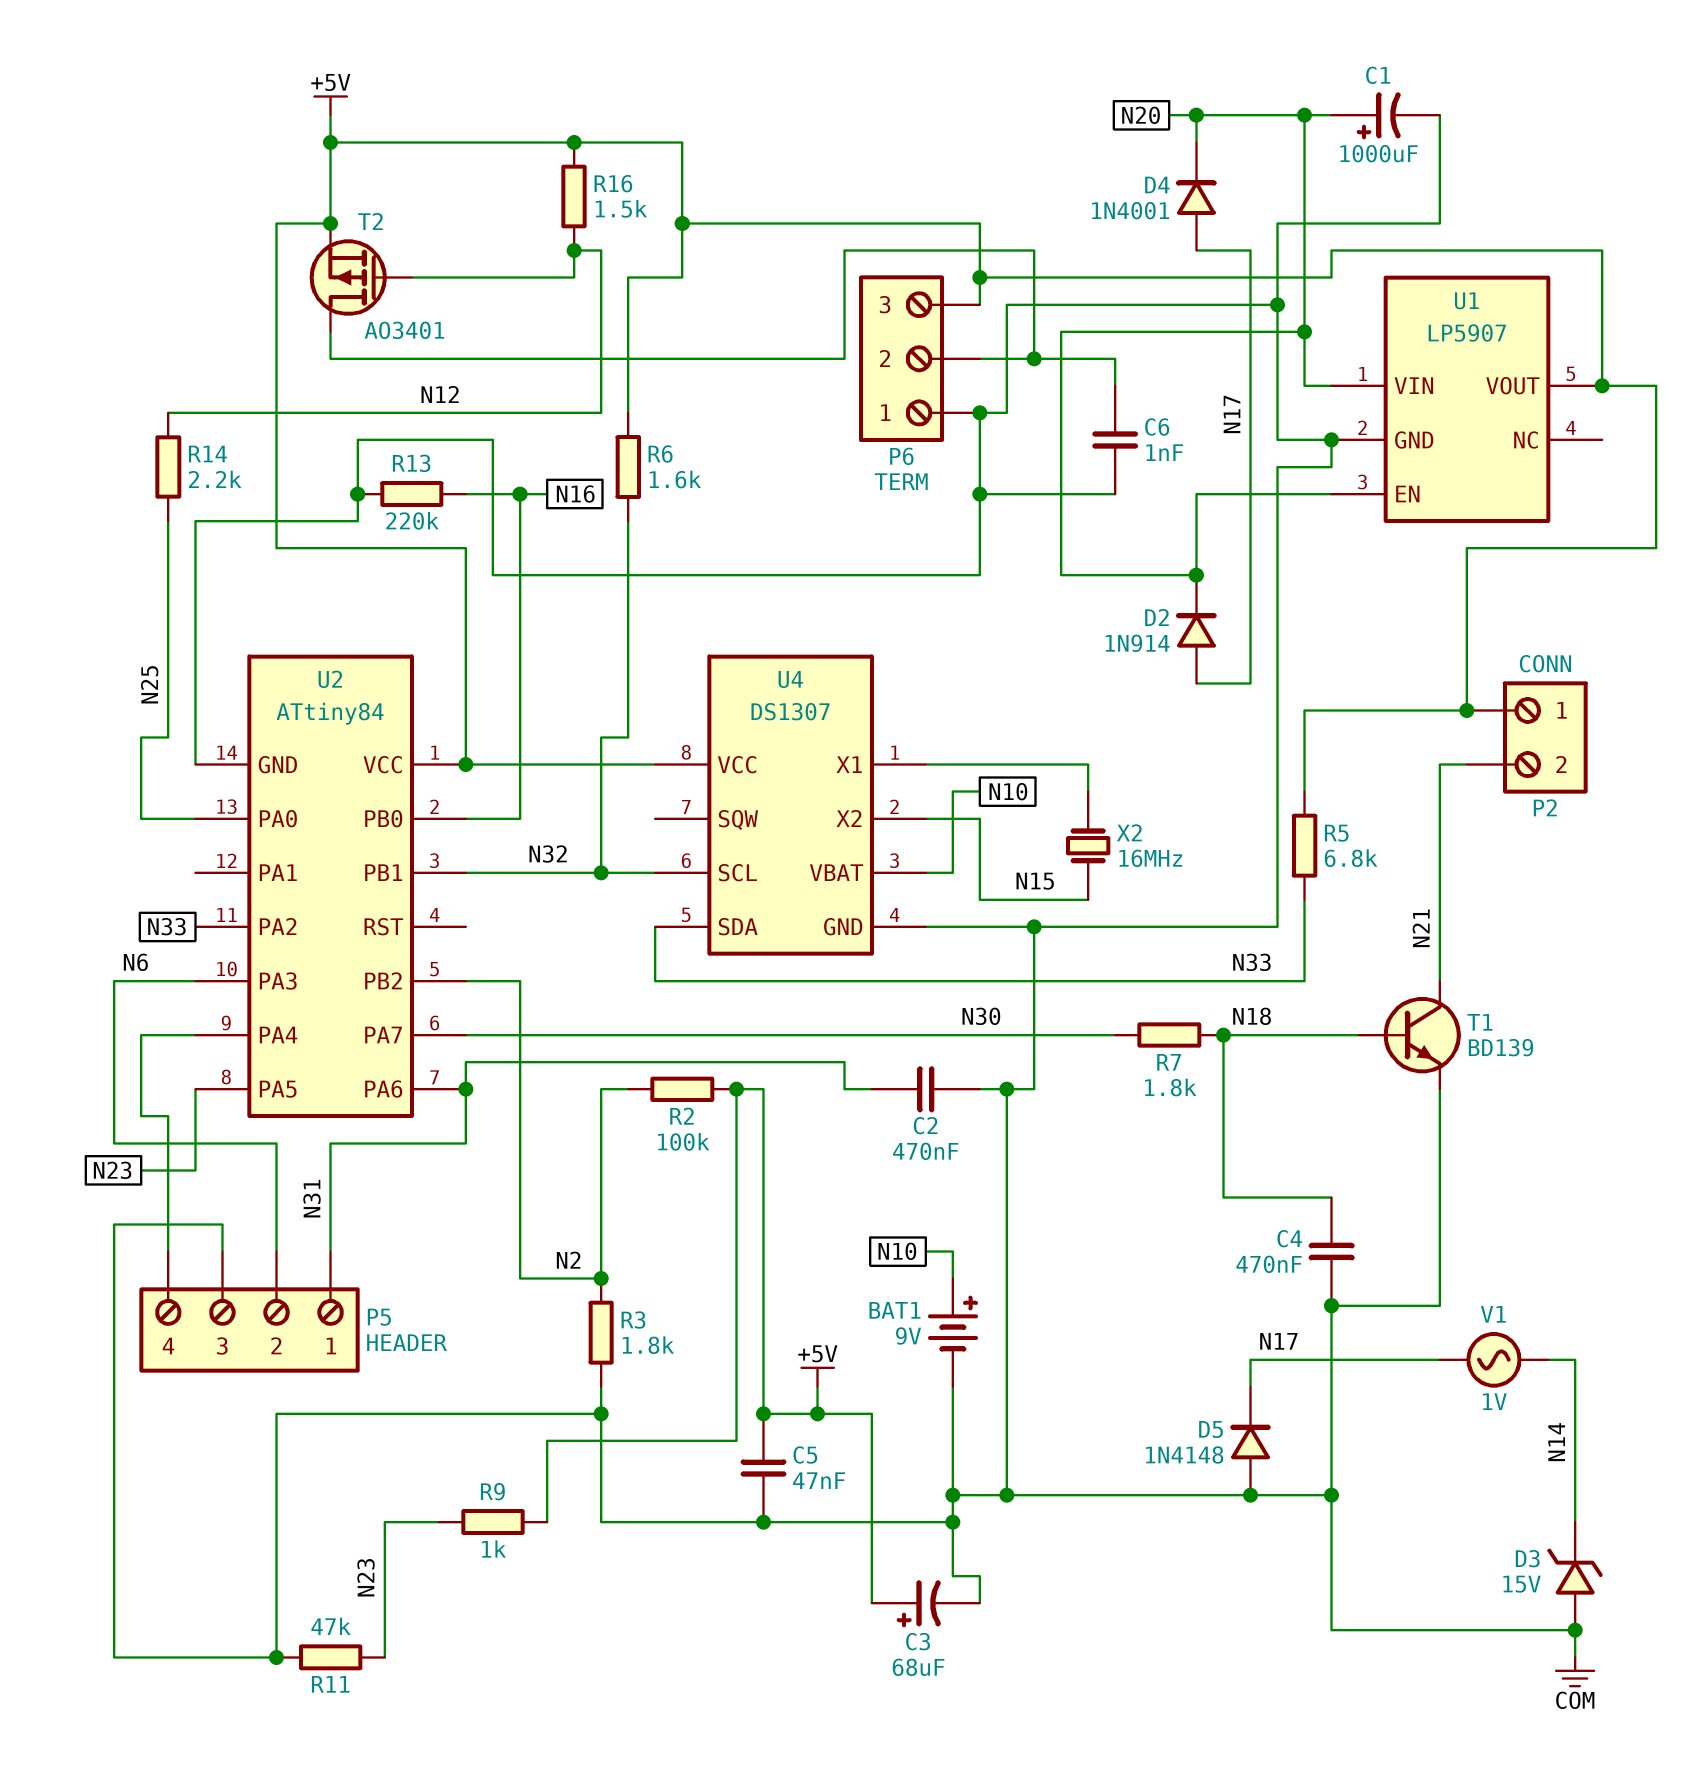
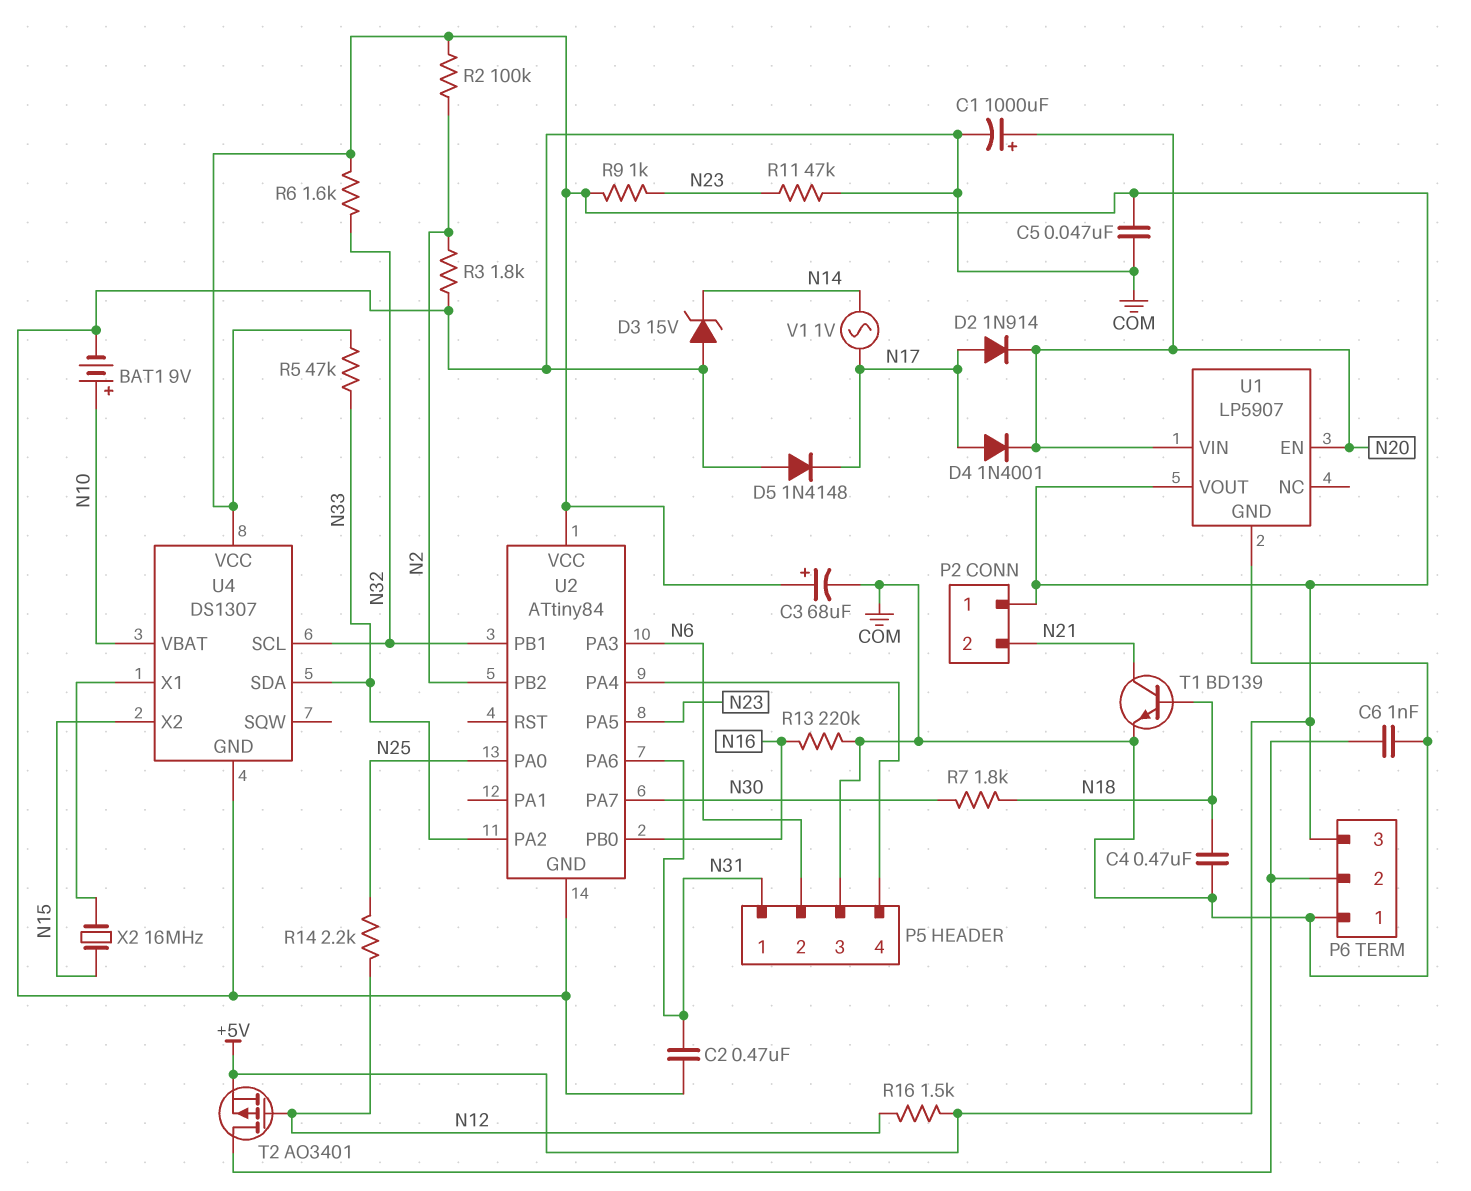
R5: 6.8k (+5V, N33) -> 47k (+5V, N33)

